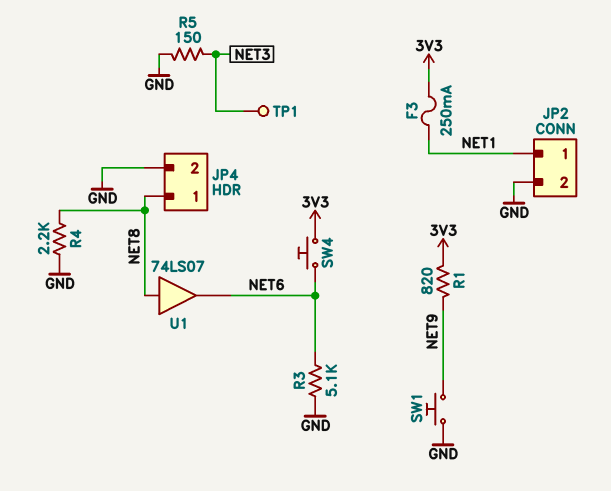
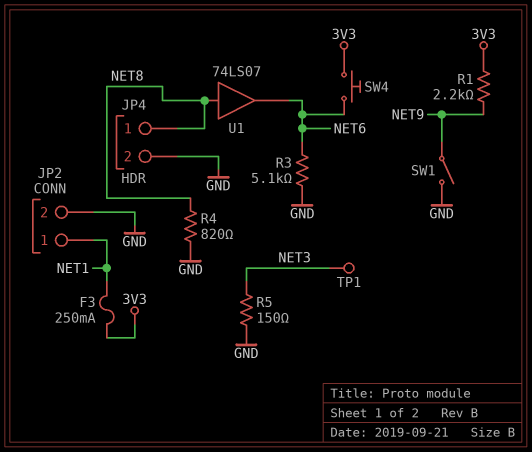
R1: 820 (3V3, NET9) -> 2.2k (3V3, NET9)
R4: 2.2k (GND, NET8) -> 820 (GND, NET8)
SW1: button (GND, NET9) -> switch (GND, NET9)

